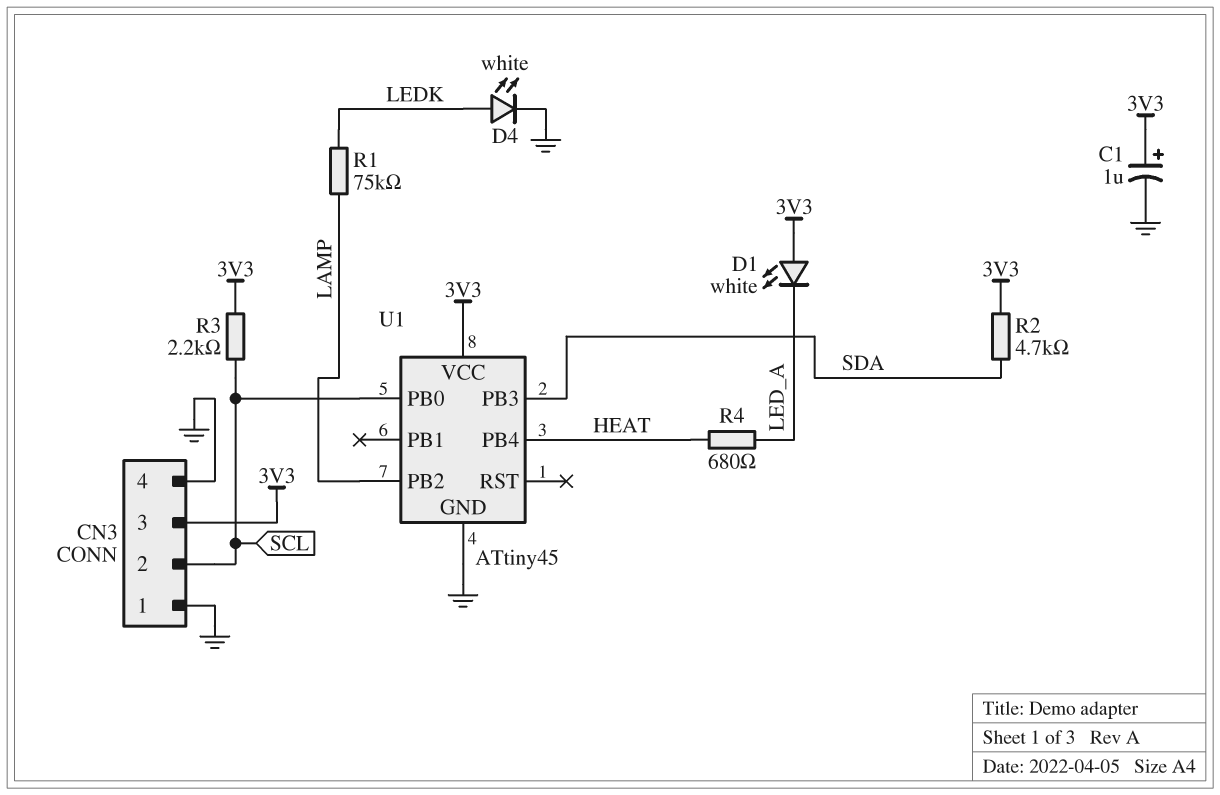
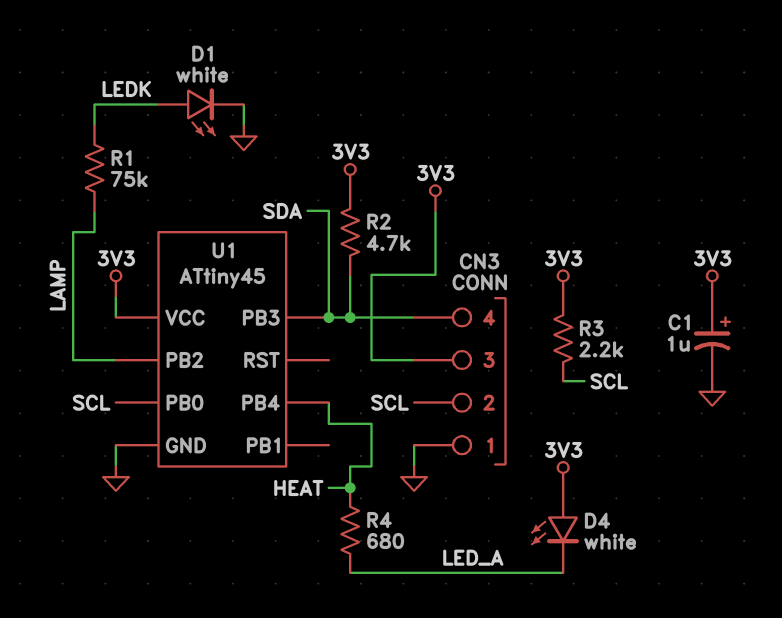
CN3 pin 4: GND -> SDA
D1: LED white (A 3V3, K LED_A) -> LED white (A LEDK, K GND)
D4: LED white (A LEDK, K GND) -> LED white (A 3V3, K LED_A)

